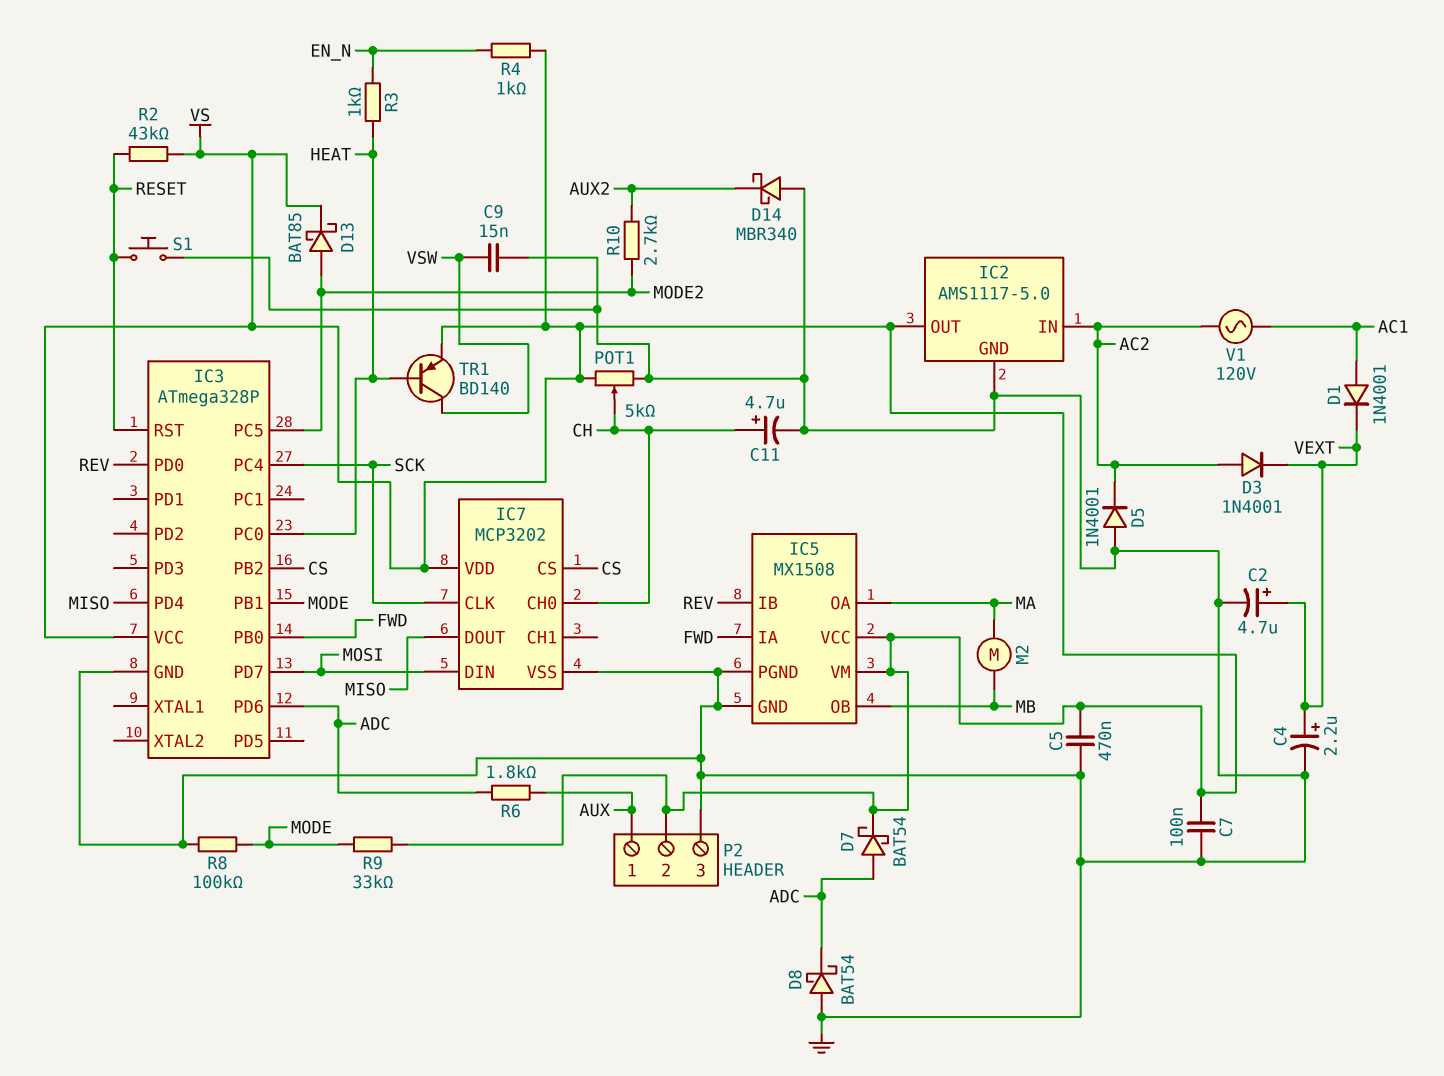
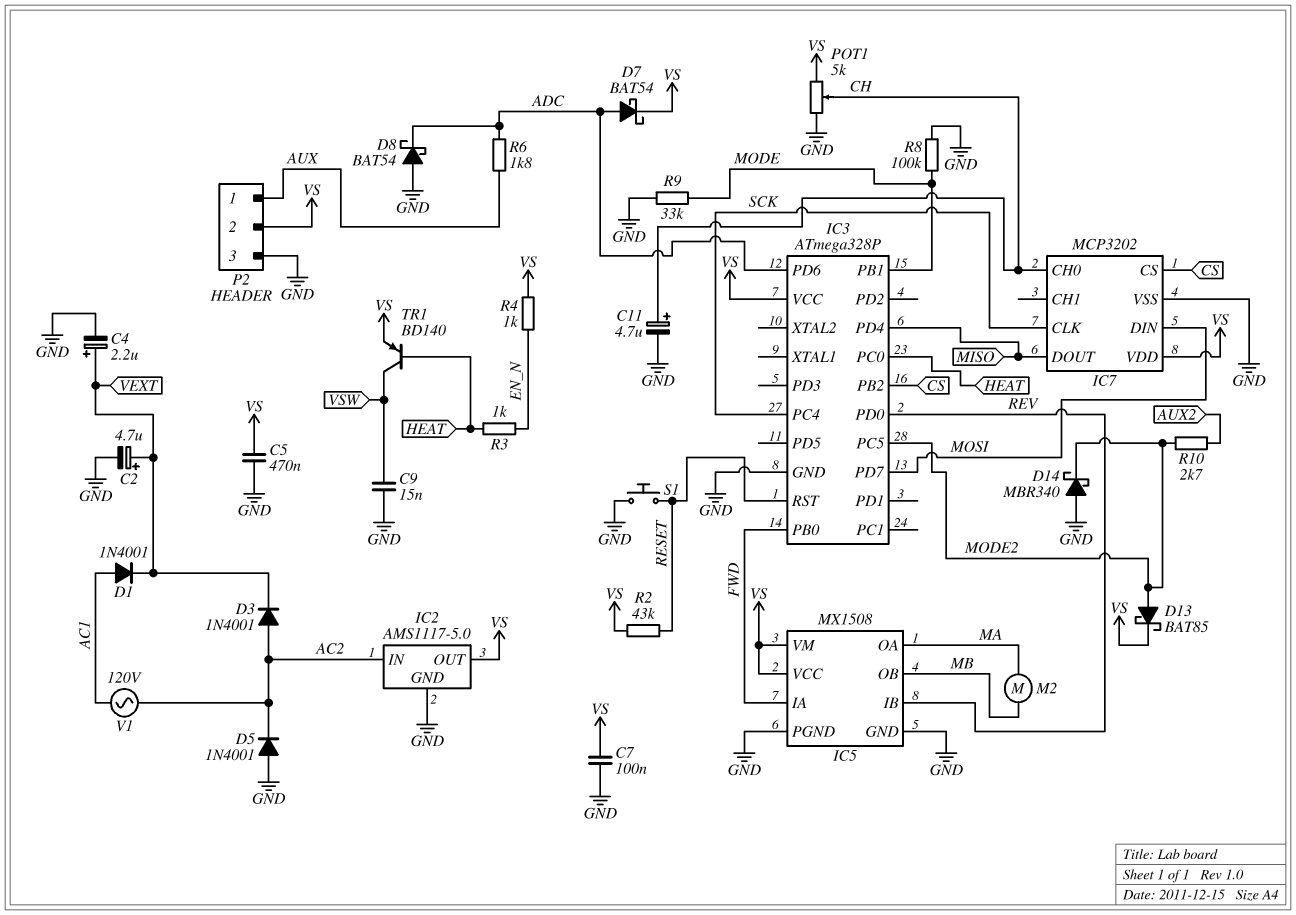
D14: schottky MBR340 (A GND, K AUX2) -> schottky MBR340 (A GND, K MODE2)
R9: 33k (MODE, VS) -> 33k (GND, MODE)

